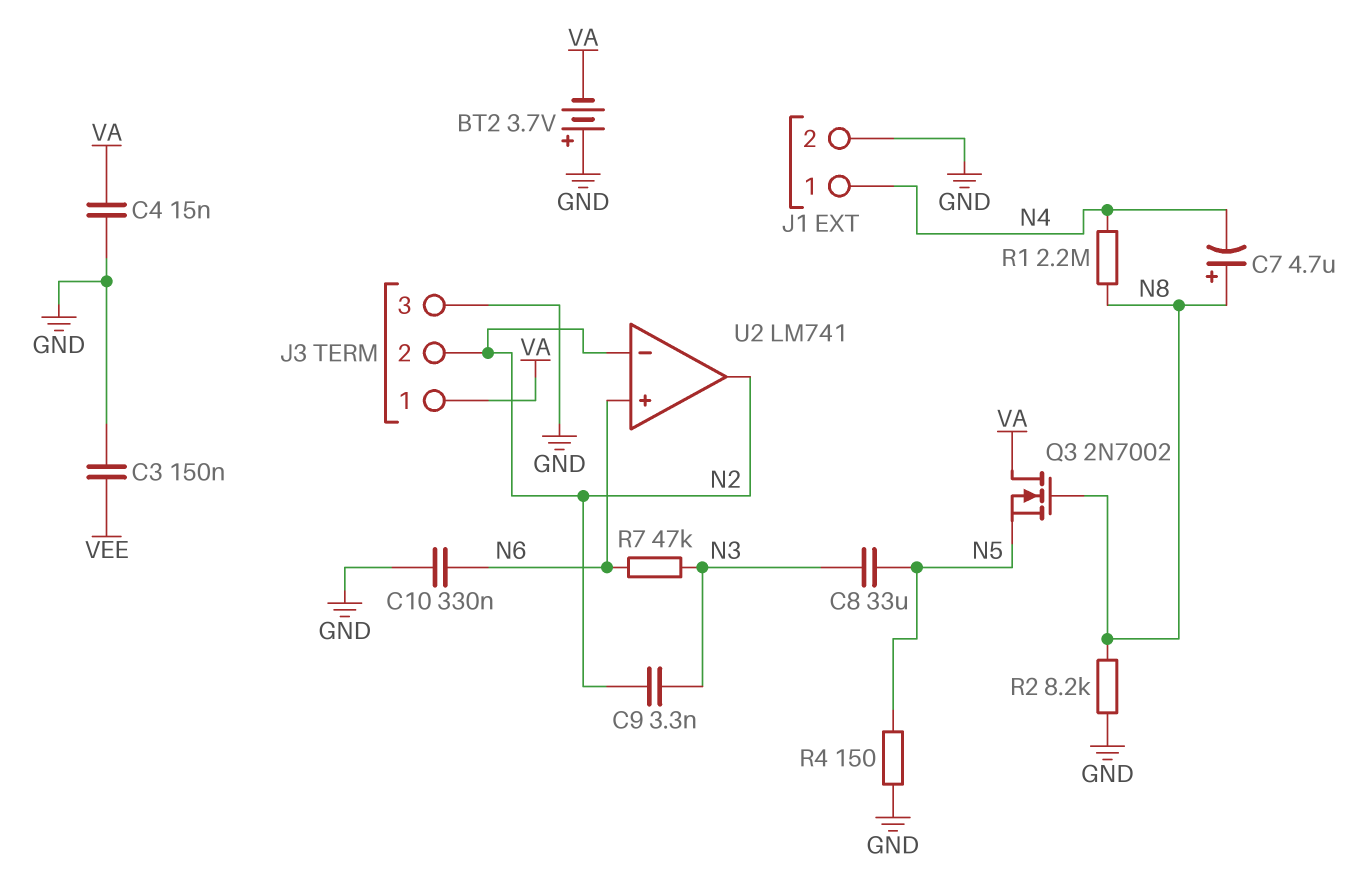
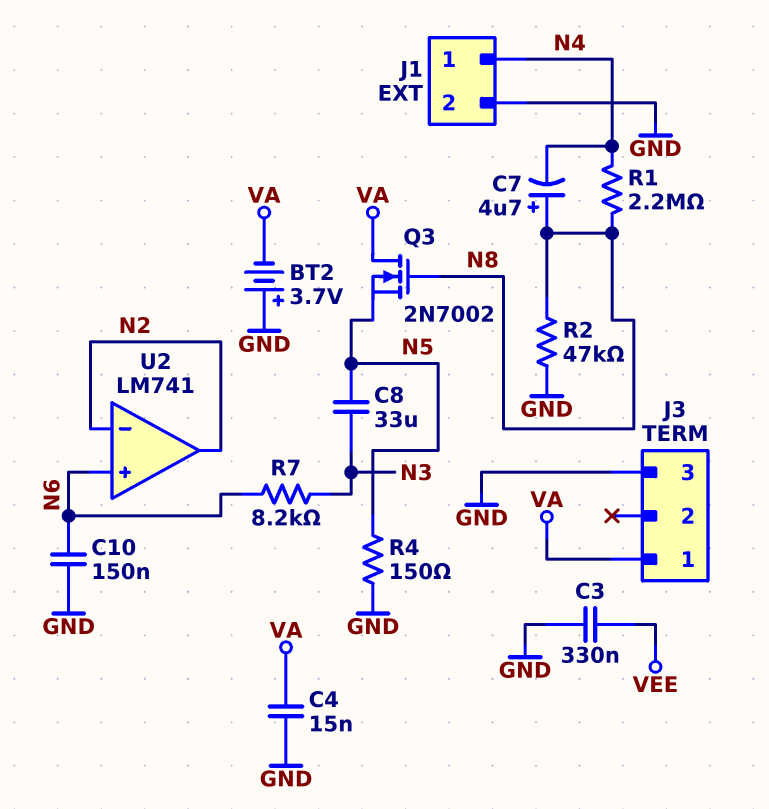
C3: 150nF (GND, VEE) -> 330nF (GND, VEE)
C9: 3.3nF (N2, N3) -> none
C10: 330nF (GND, N6) -> 150nF (GND, N6)
J3 pin 2: N2 -> none
R2: 8.2k (GND, N8) -> 47k (GND, N8)
R7: 47k (N3, N6) -> 8.2k (N3, N6)

